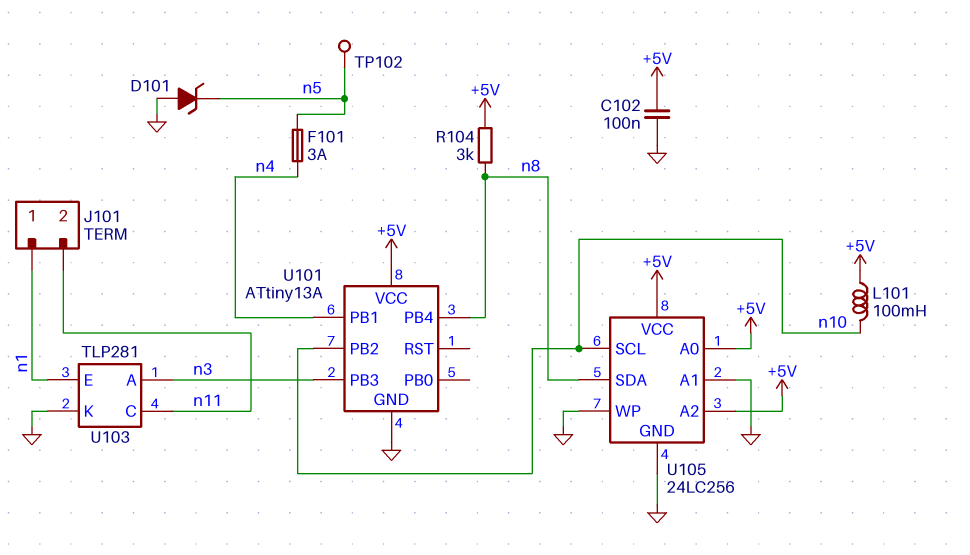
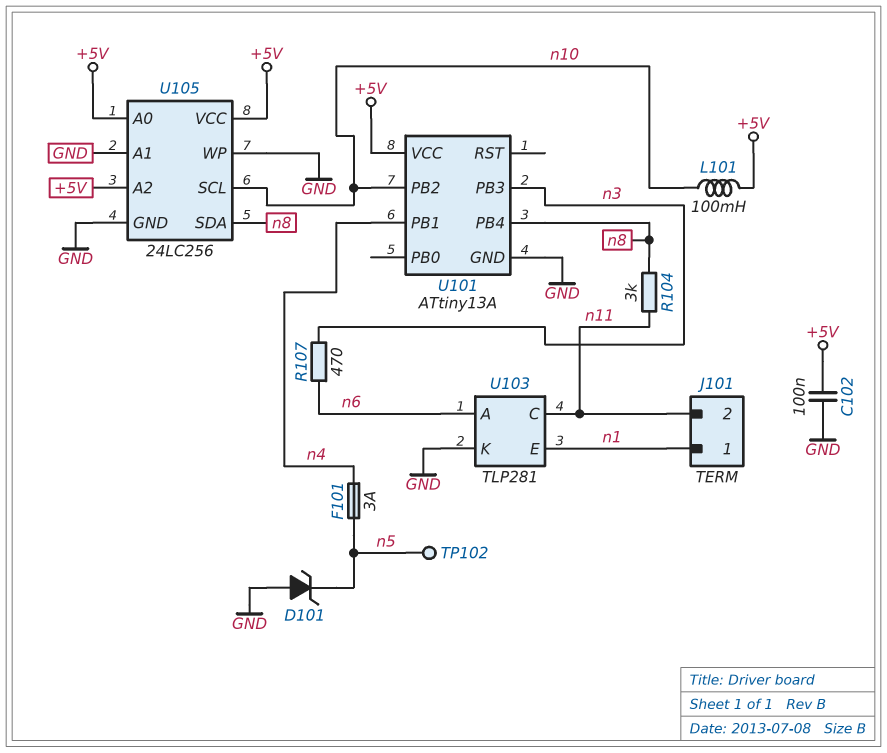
R104: 3k (+5V, n8) -> 3k (n8, n11)
R107: none -> 470 (n3, n6)
U103 pin A: n3 -> n6

